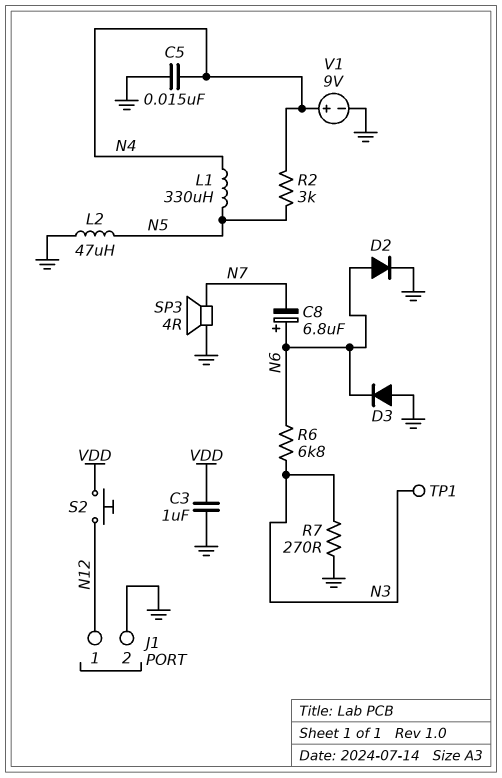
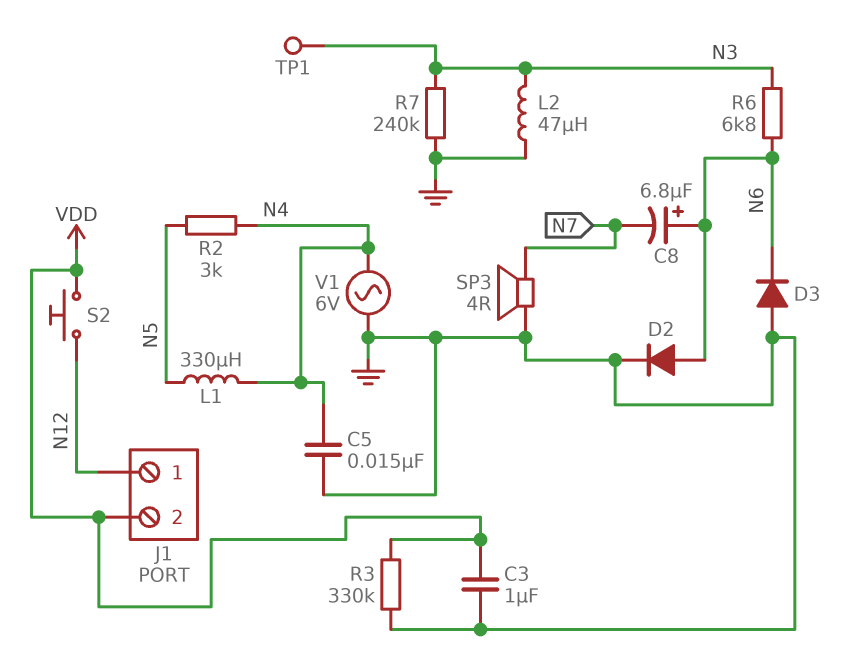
J1 pin 2: GND -> VDD
L2: 47uH (GND, N5) -> 47uH (GND, N3)
R3: none -> 330k (GND, VDD)
R7: 270 (GND, N3) -> 240k (GND, N3)
V1: 9V (plus N4, minus GND) -> AC 6V (GND, N4)

